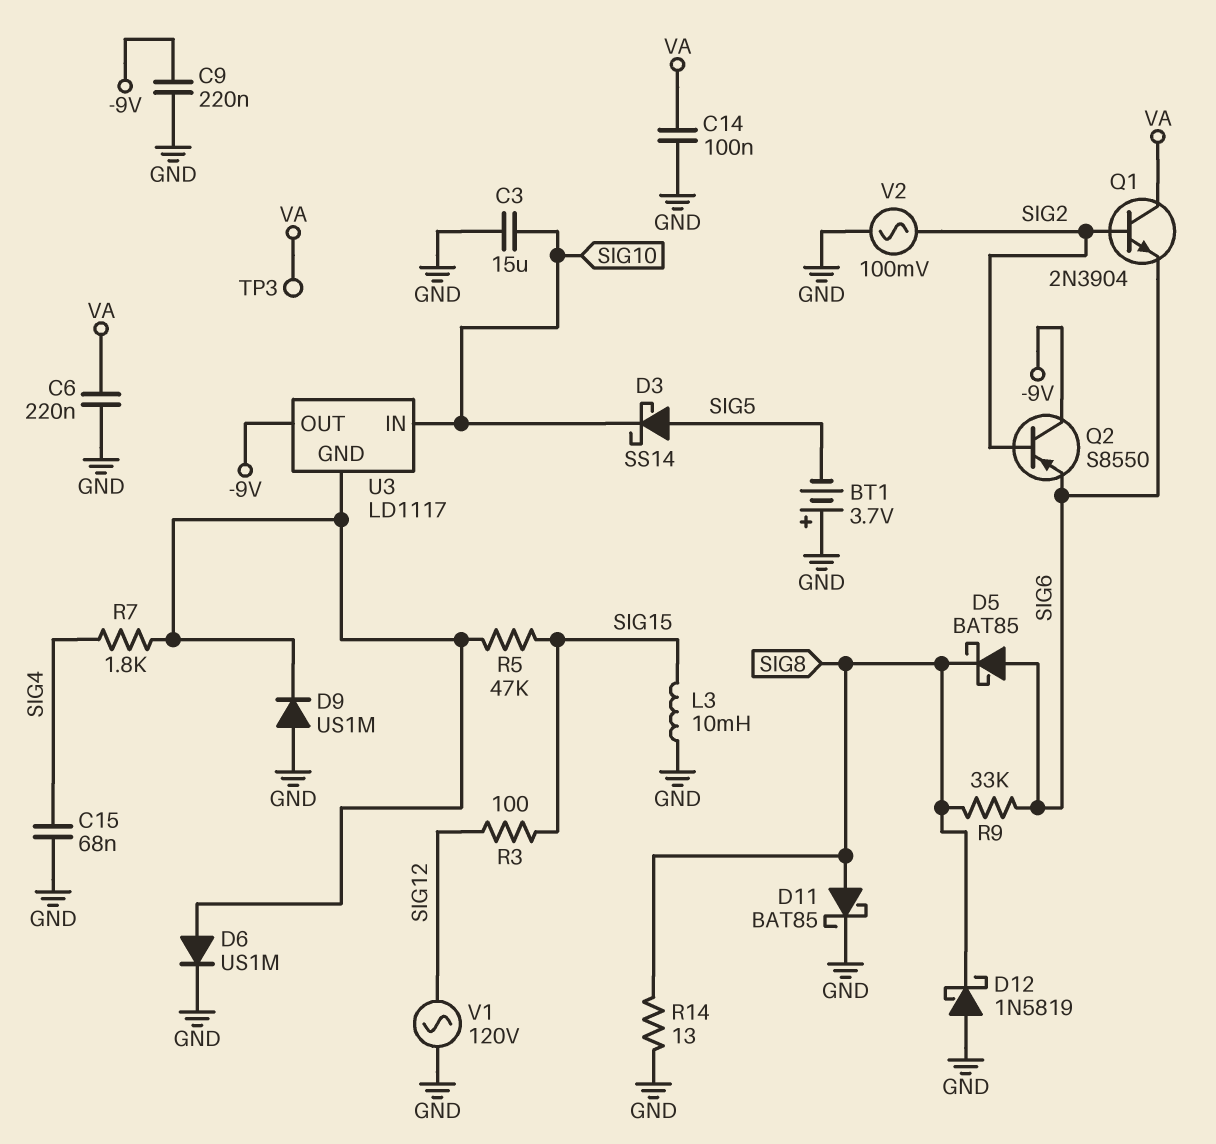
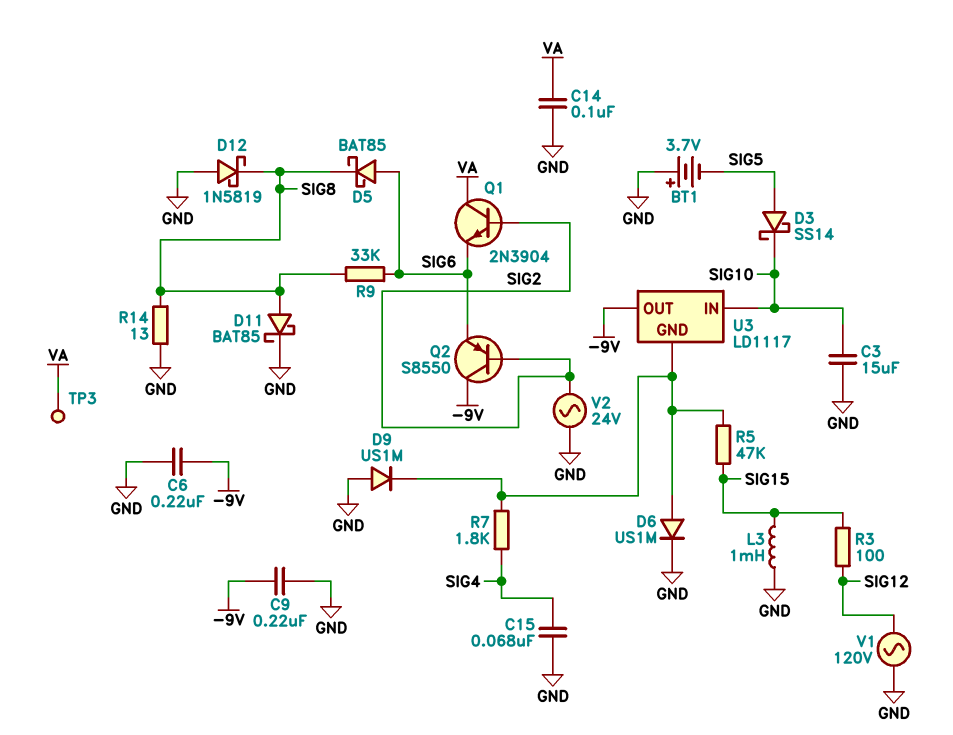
C6: 220nF (GND, VA) -> 220nF (-9V, GND)
L3: 10mH (GND, SIG15) -> 1mH (GND, SIG15)
V2: AC 100mV (GND, SIG2) -> AC 24V (GND, SIG2)

